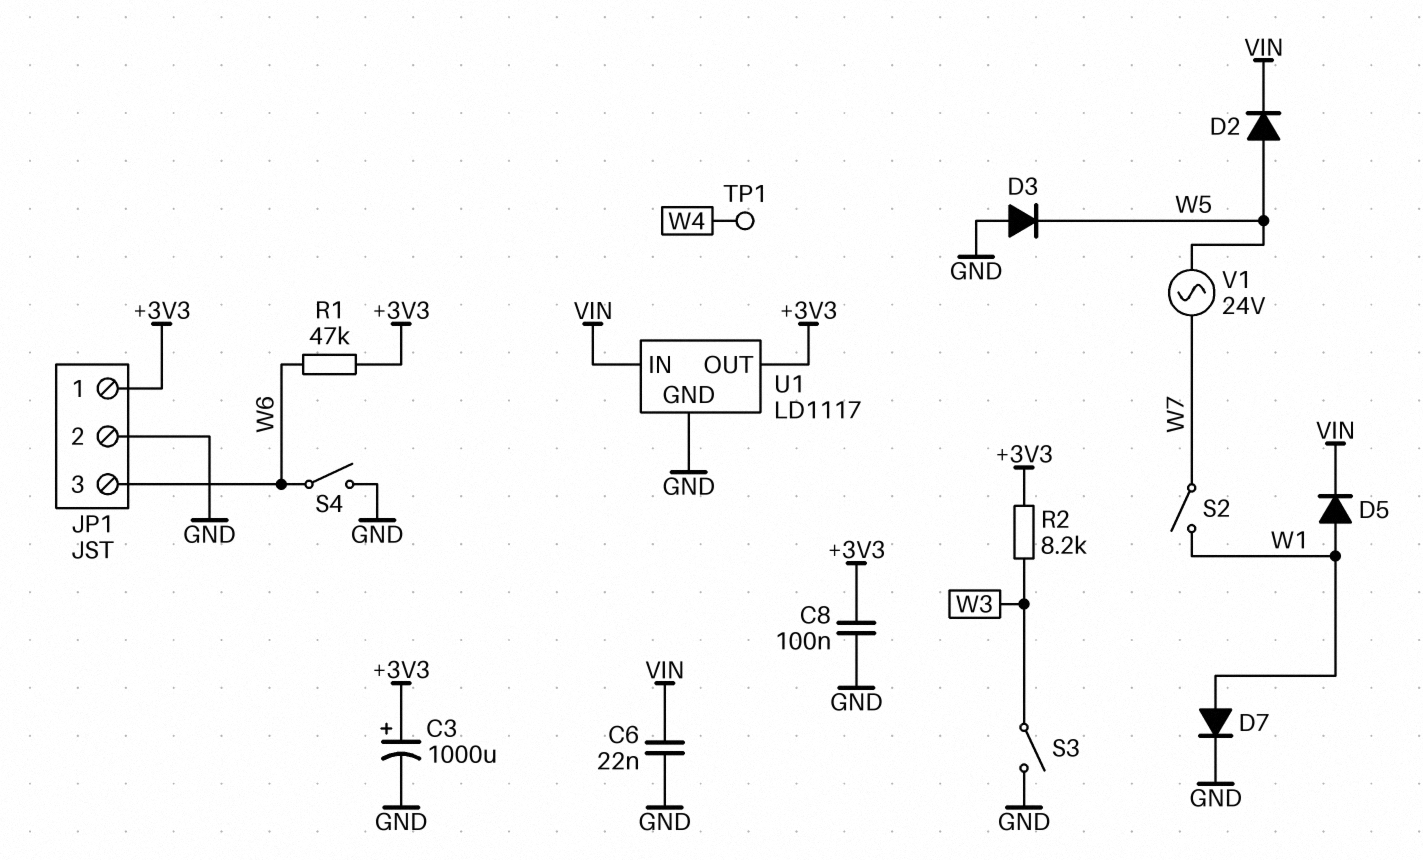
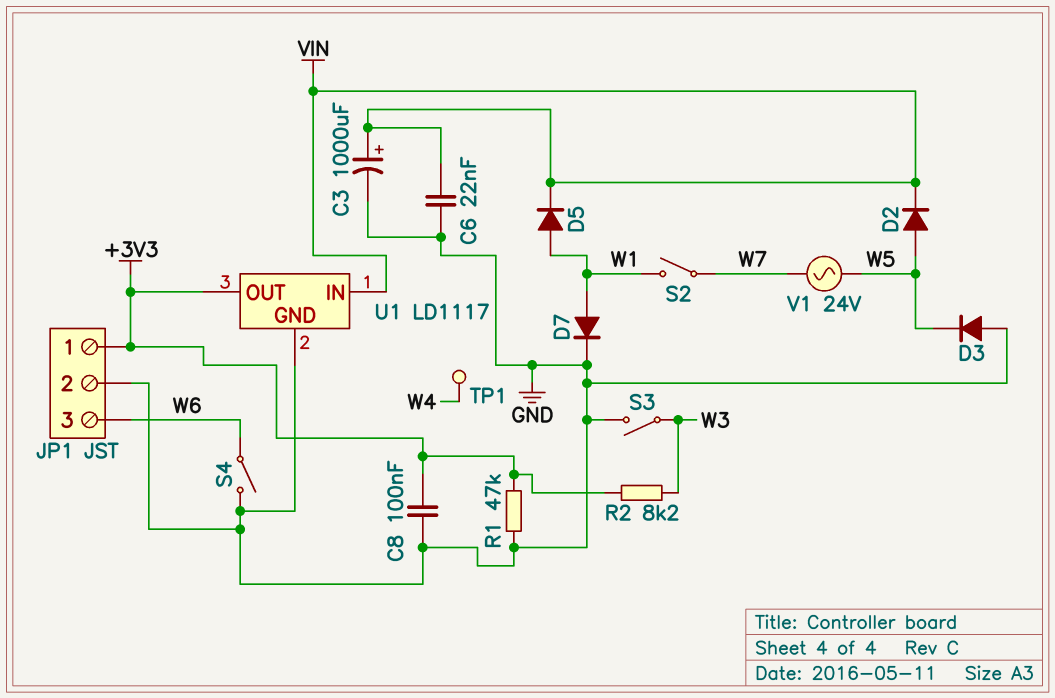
C3: 1000uF (plus +3V3, minus GND) -> 1000uF (plus VIN, minus GND)
R1: 47k (+3V3, W6) -> 47k (+3V3, GND)

